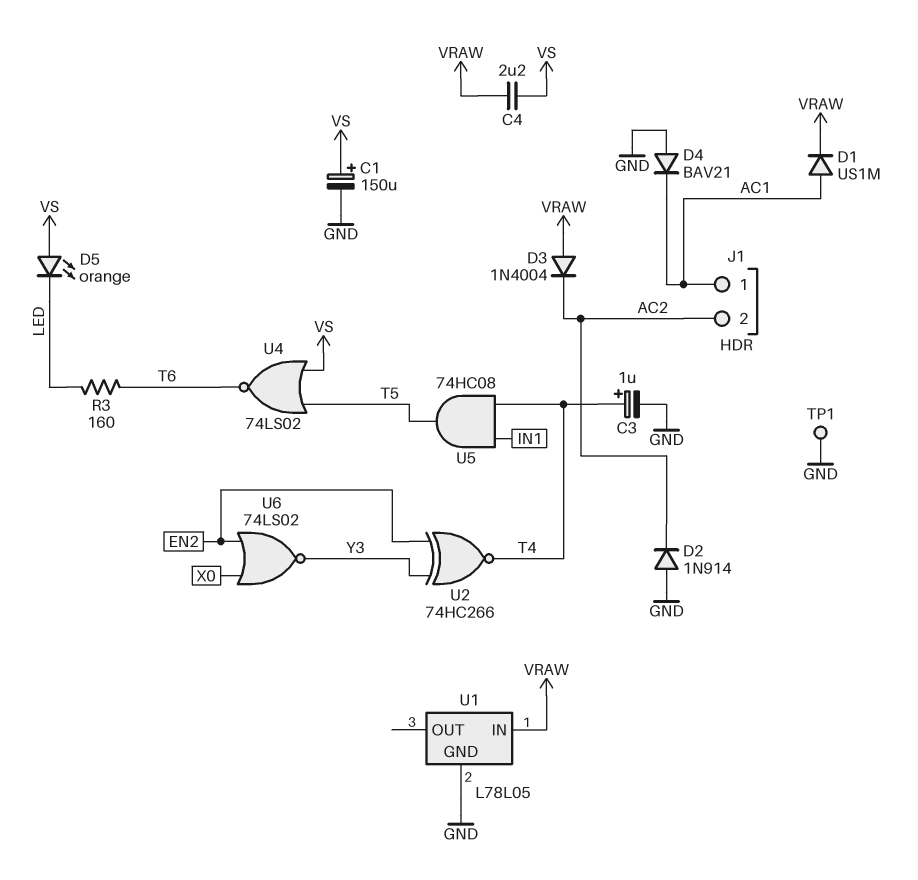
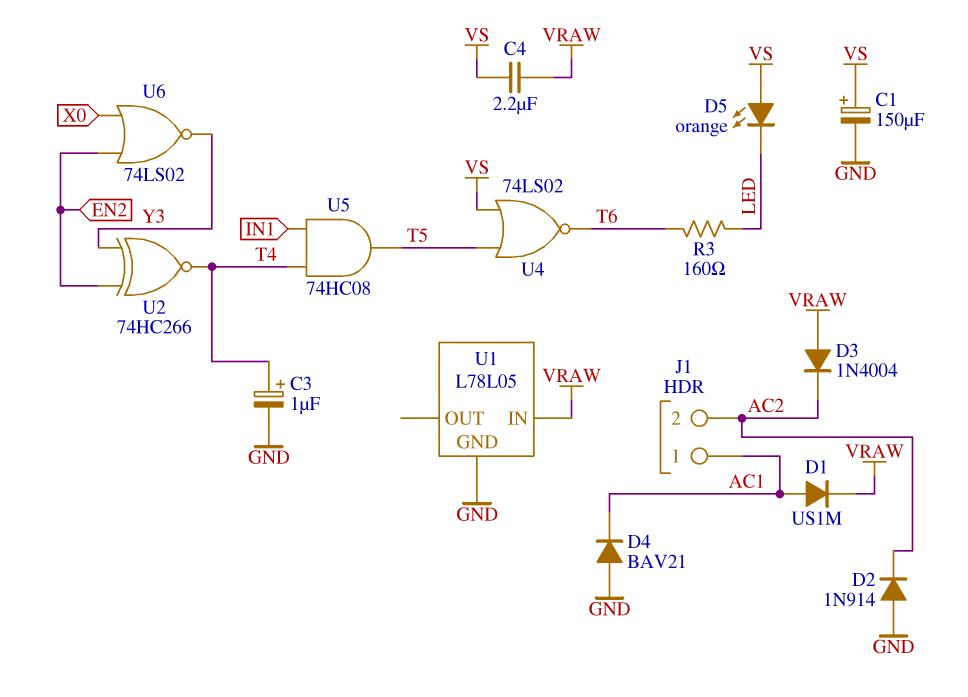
TP1: test point (GND) -> none

